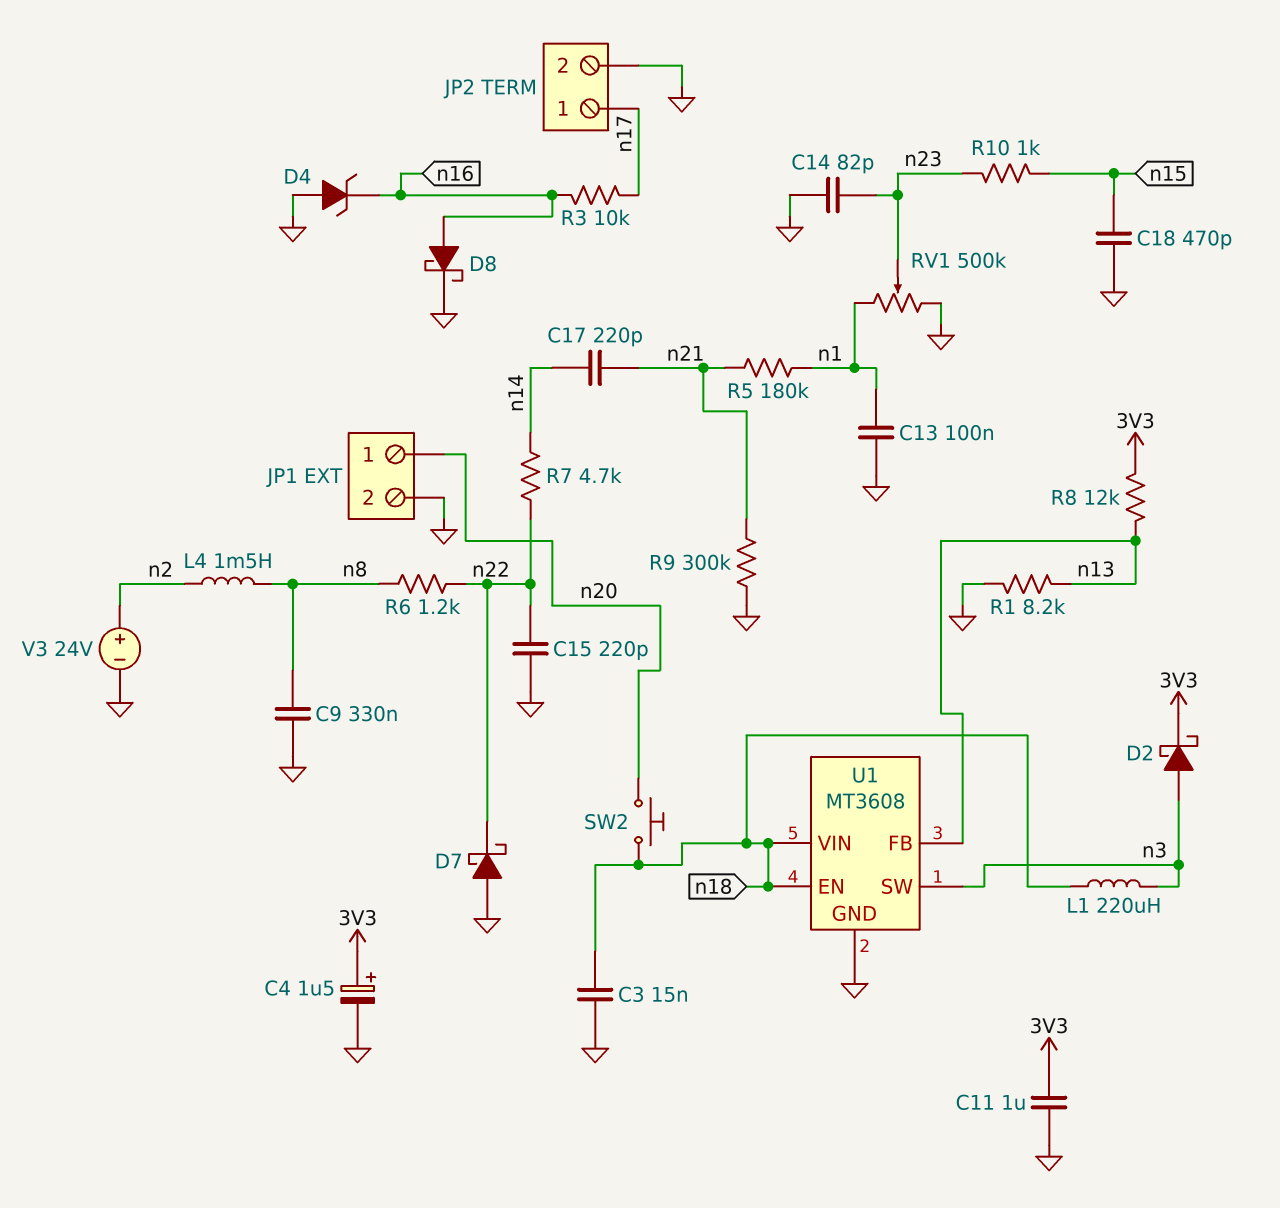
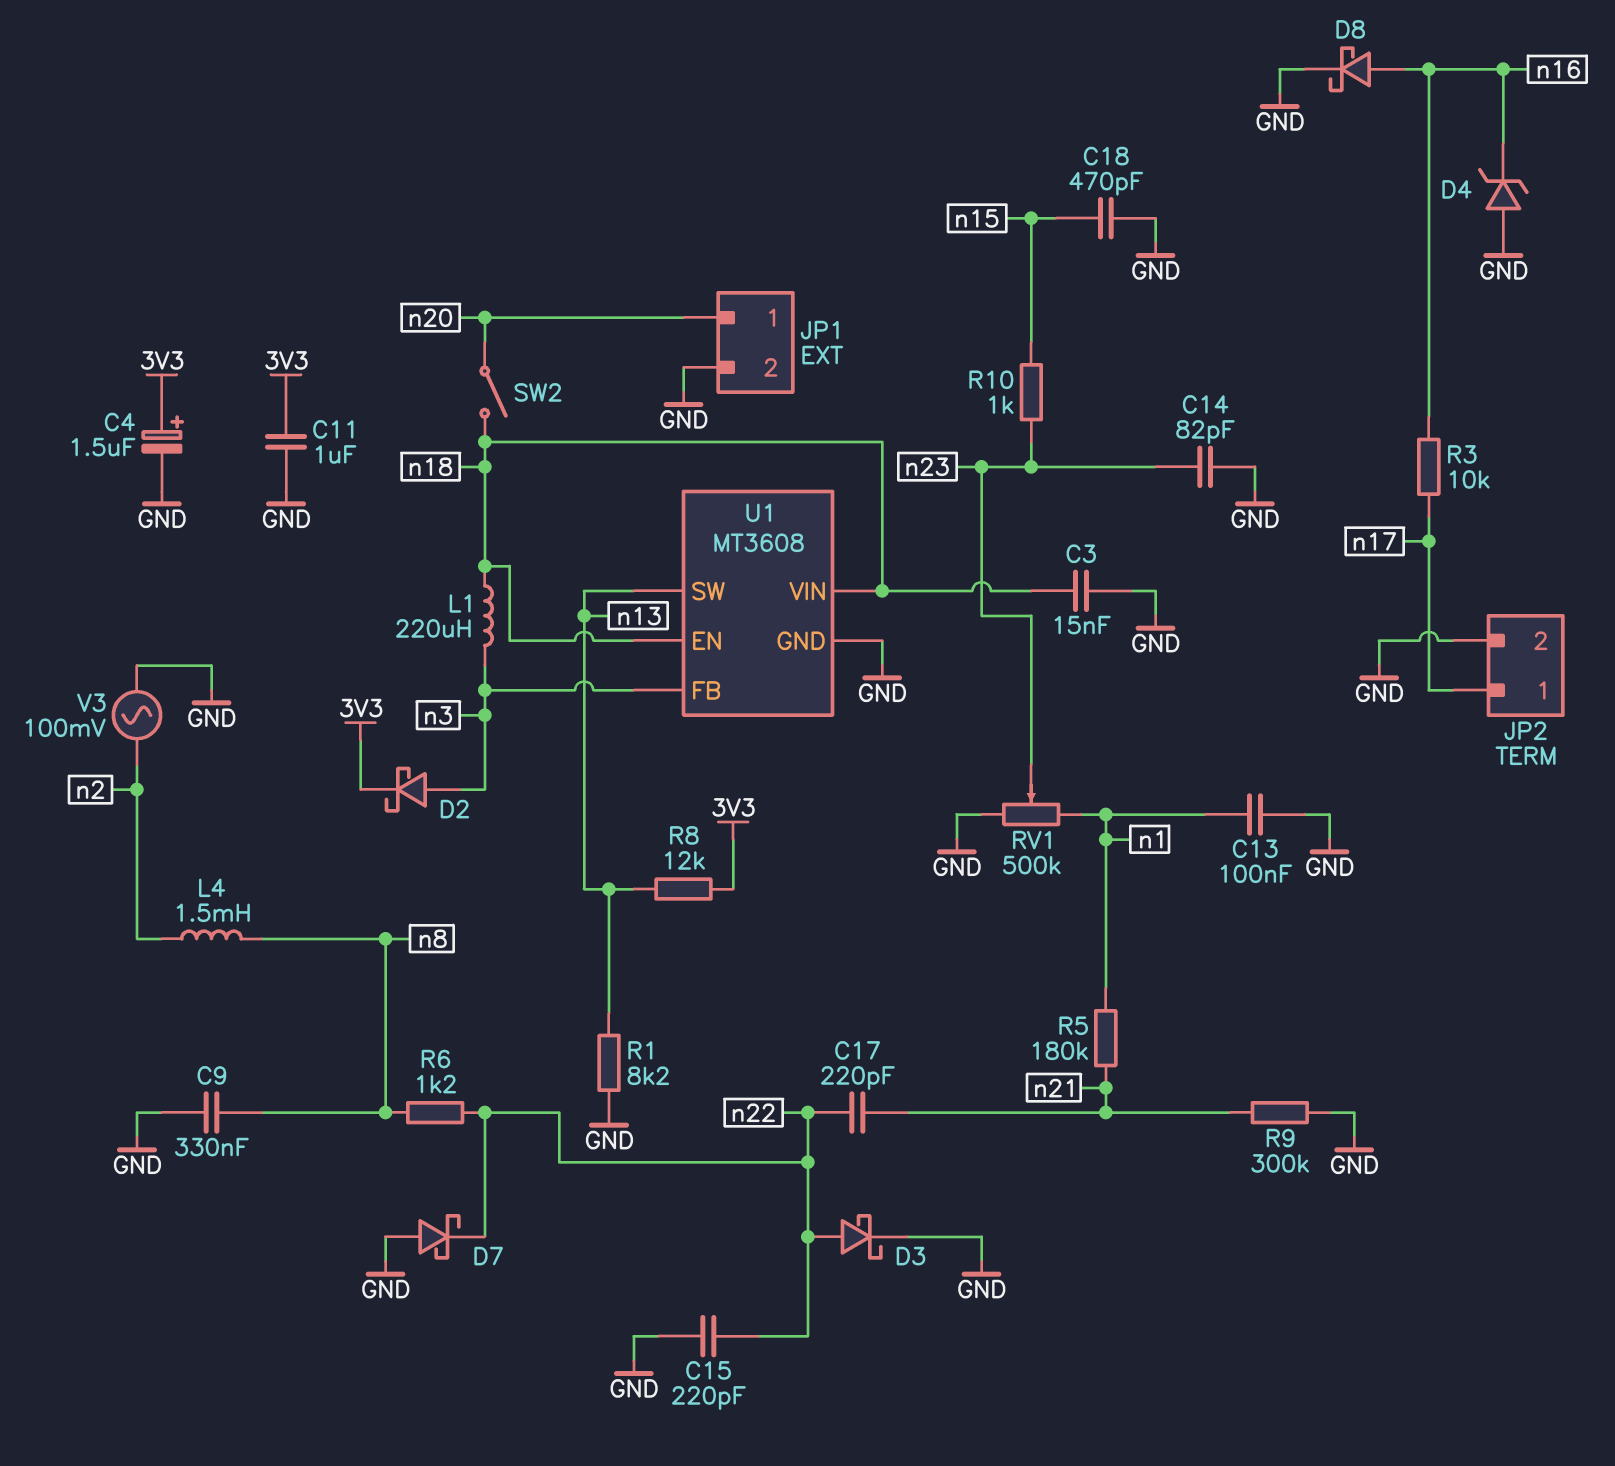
C17: 220pF (n14, n21) -> 220pF (n21, n22)
D3: none -> schottky (A n22, K GND)
R7: 4.7k (n14, n22) -> none
SW2: button (n18, n20) -> switch (n18, n20)
U1 pin FB: n13 -> n3
U1 pin SW: n3 -> n13
V3: 24V (plus n2, minus GND) -> AC 100mV (GND, n2)

